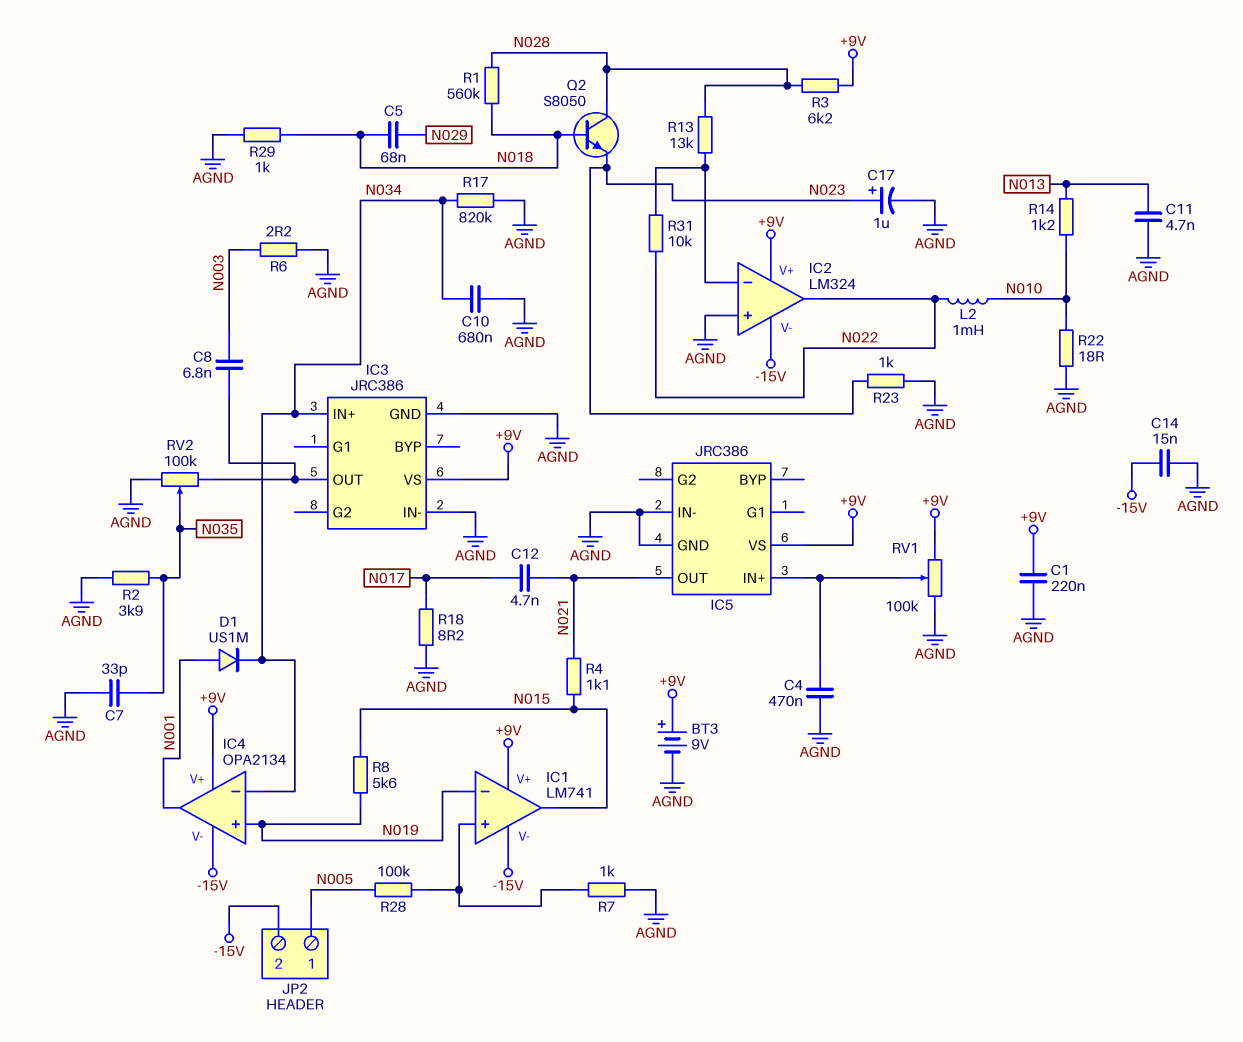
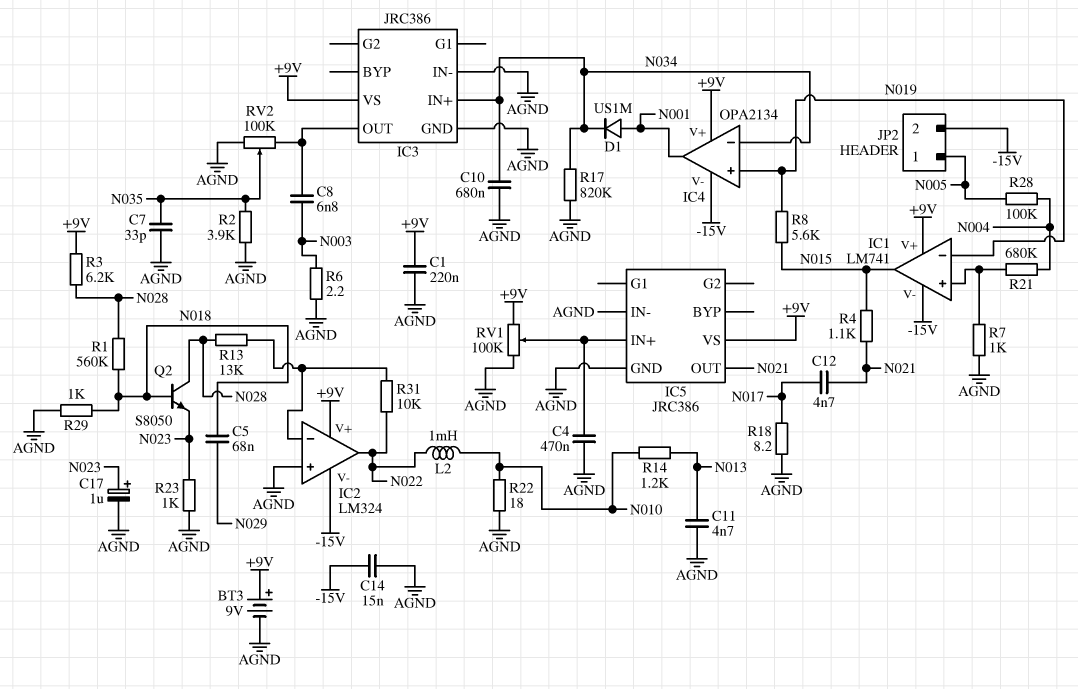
R21: none -> 680k (IC1/in+, N004)
R28: 100k (IC1/in+, N005) -> 100k (N004, N005)

